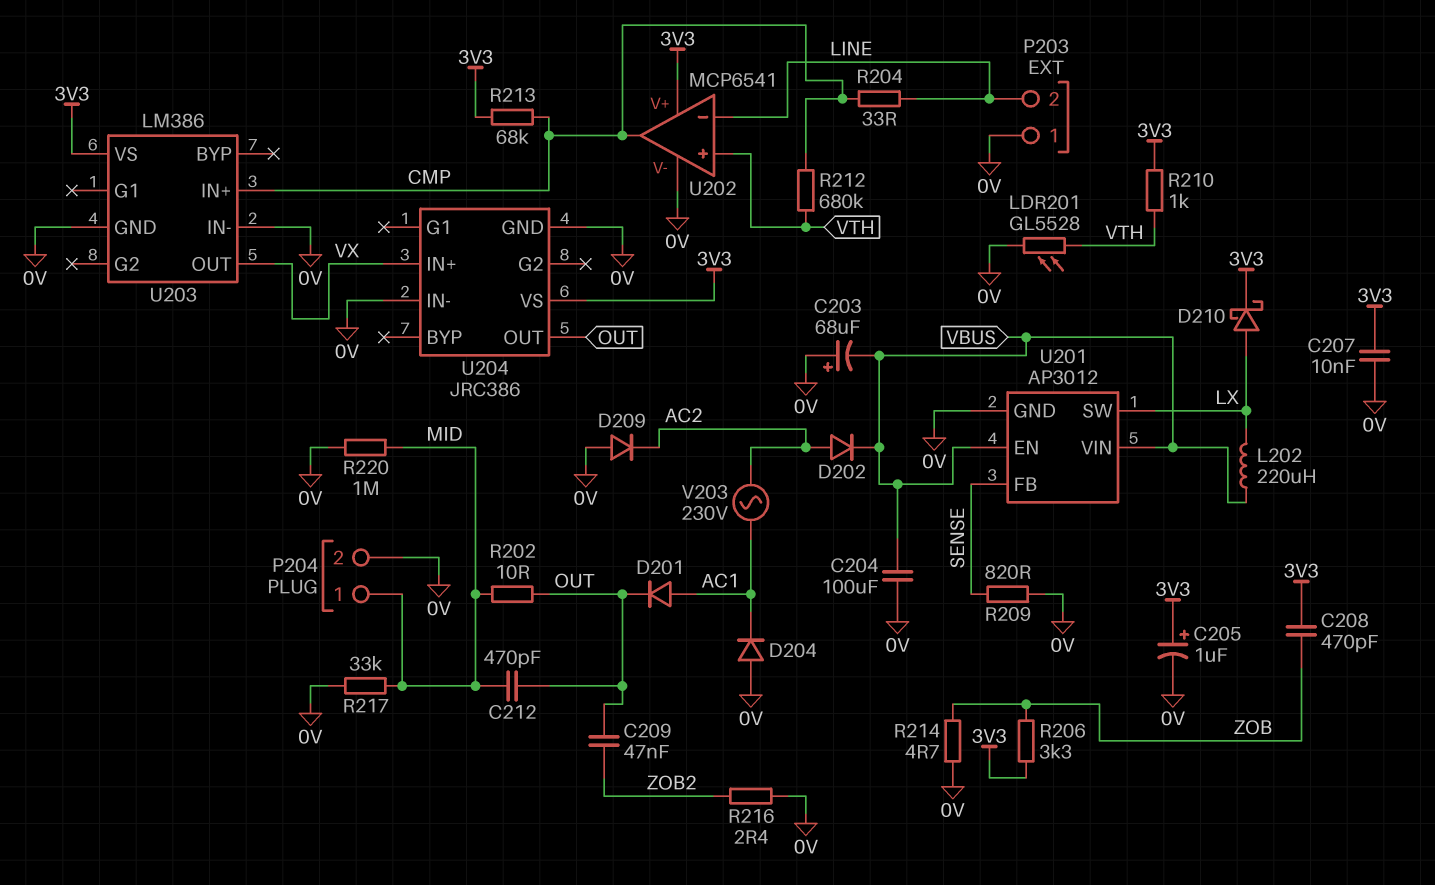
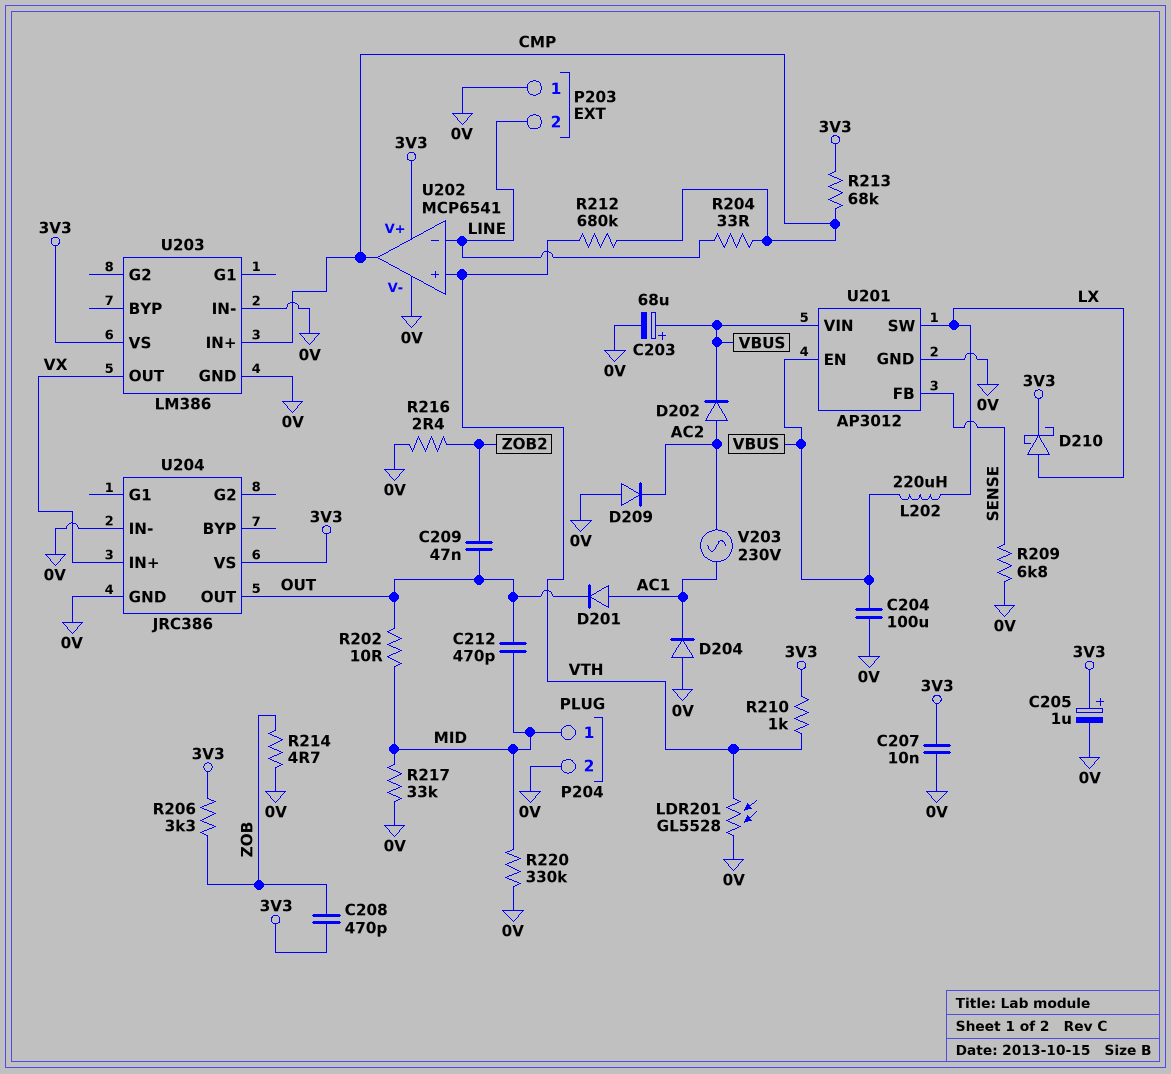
C203: 68uF (plus 0V, minus VBUS) -> 68uF (plus VBUS, minus 0V)
R209: 820 (0V, SENSE) -> 6.8k (0V, SENSE)
R220: 1M (0V, MID) -> 330k (0V, MID)

